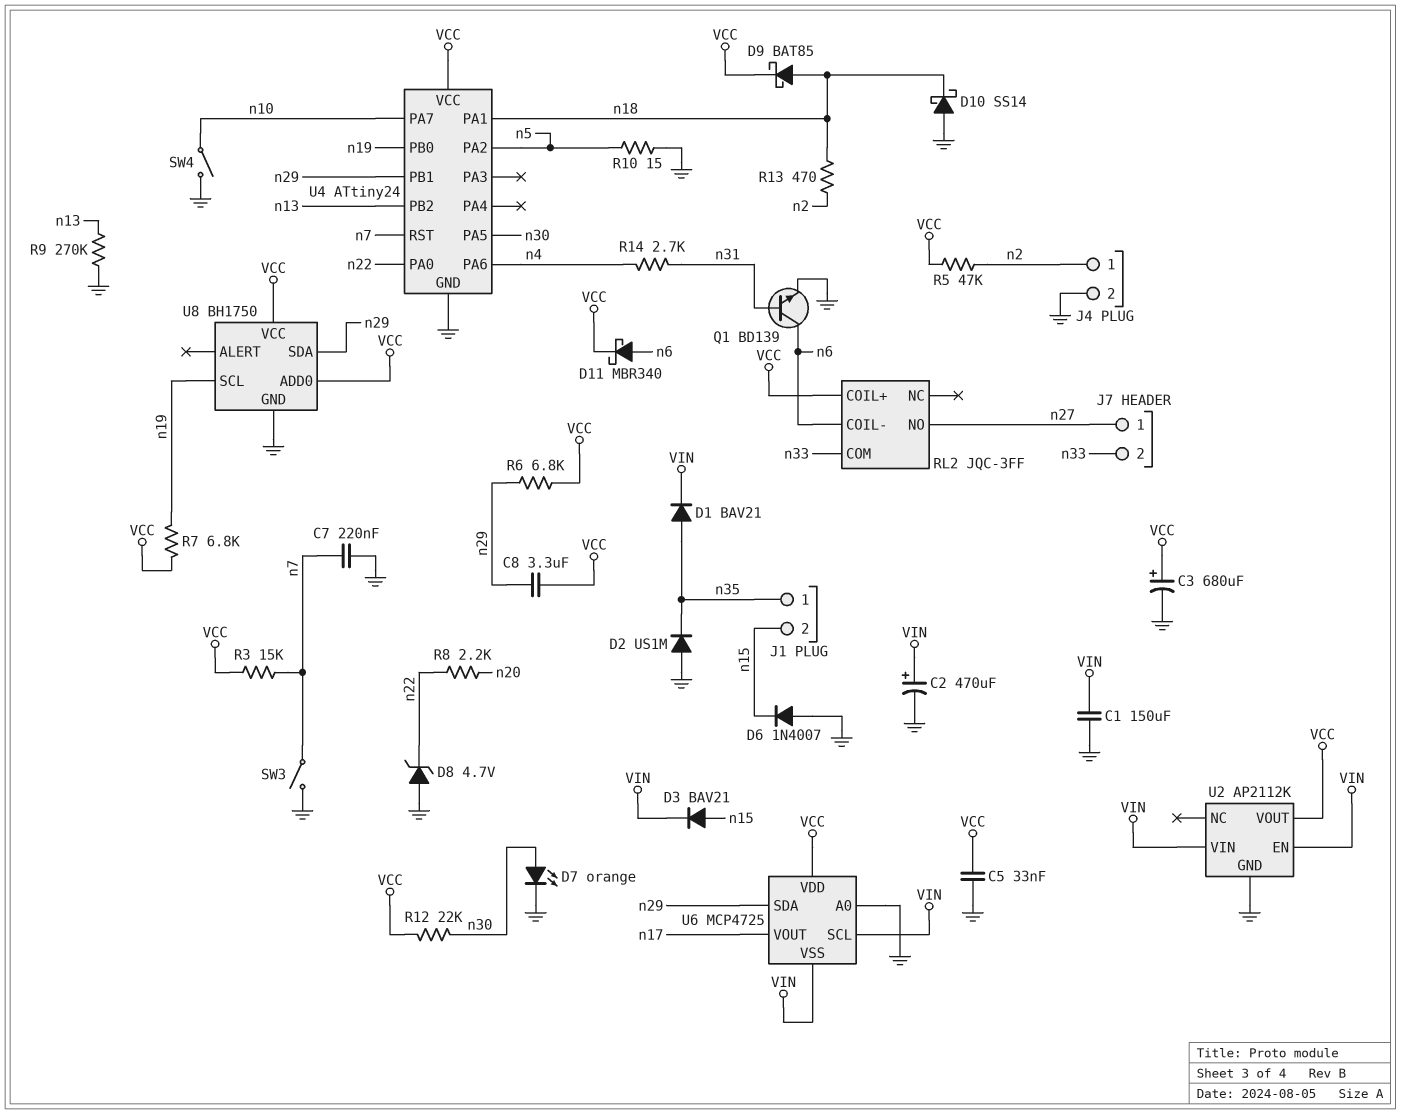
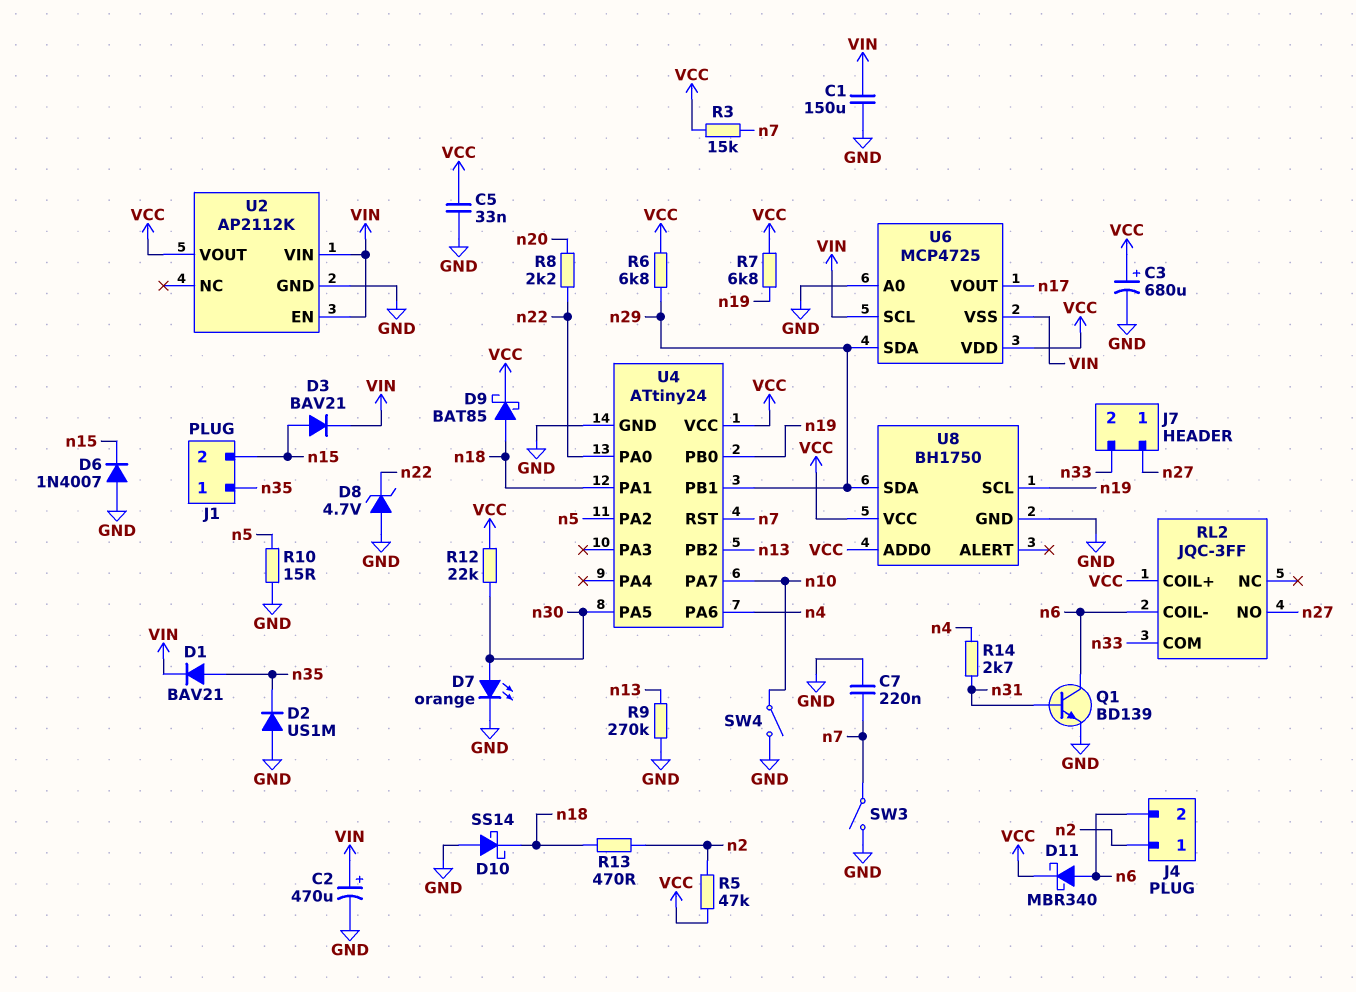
C8: 3.3uF (VCC, n29) -> none
J4 pin 2: GND -> n6

